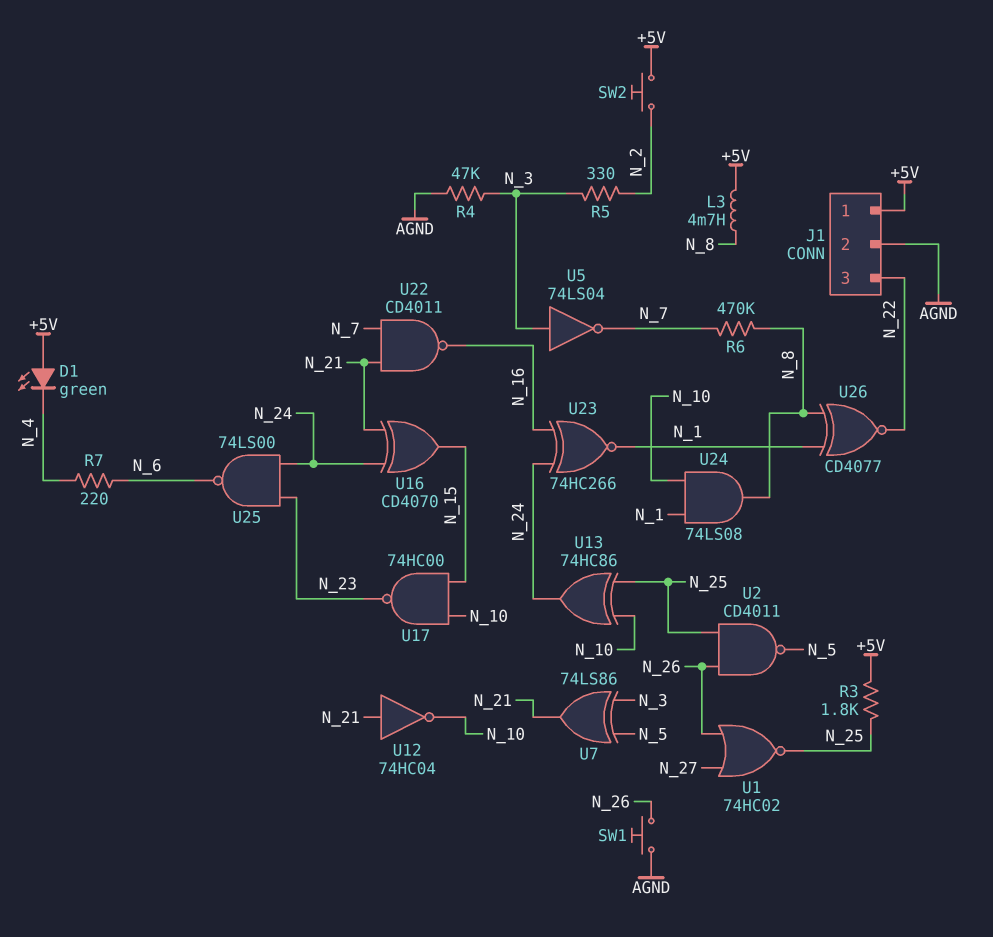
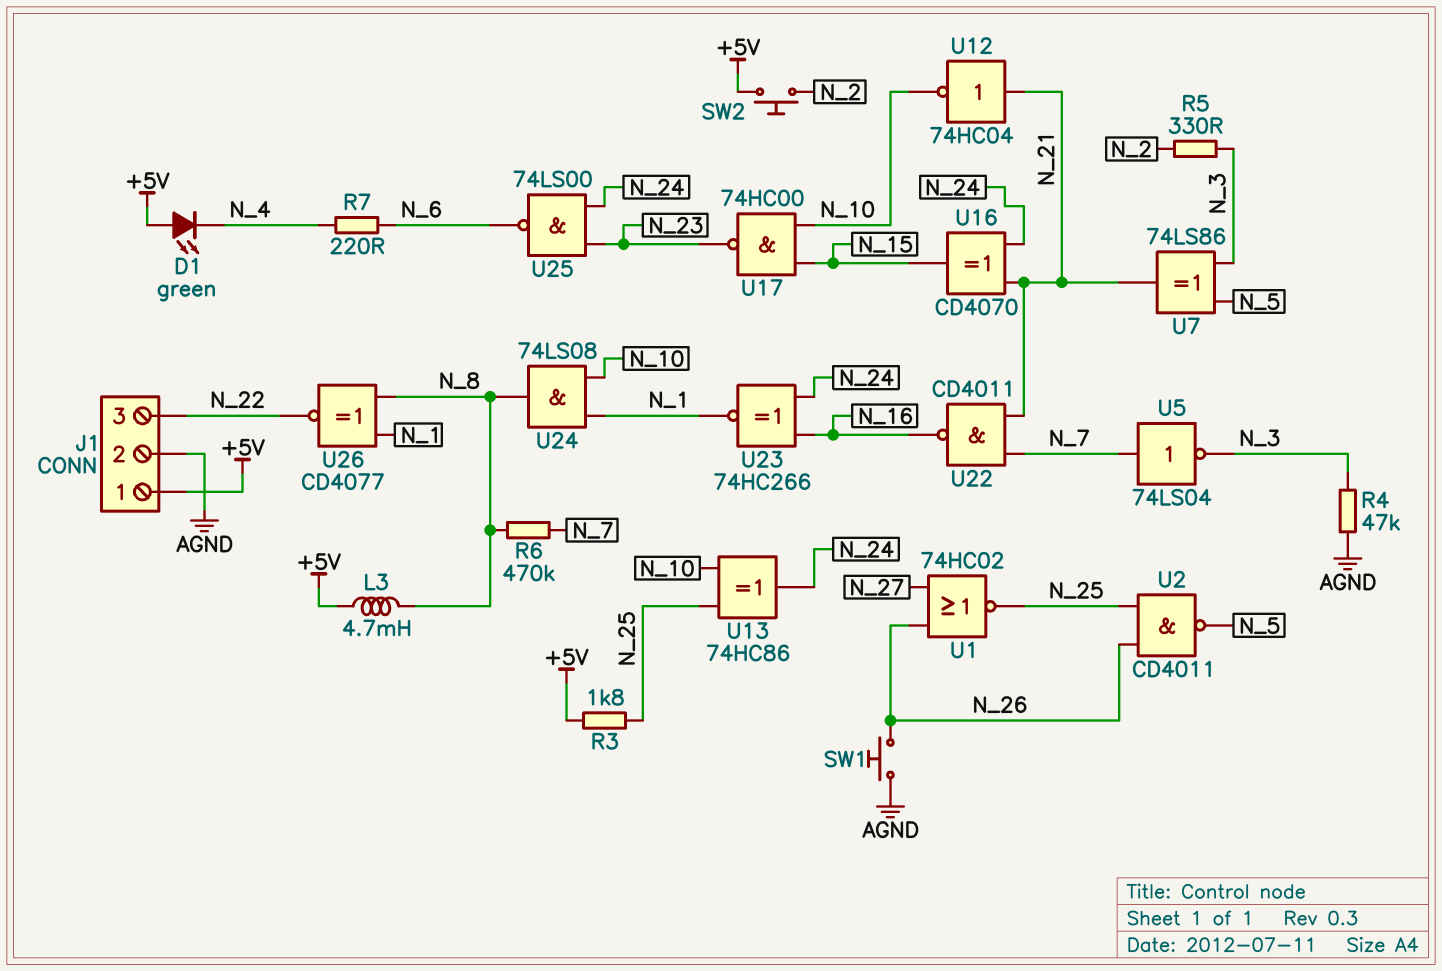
U5: NOT 74LS04 (in N_3, out N_7) -> NOT 74LS04 (in N_7, out N_3)

